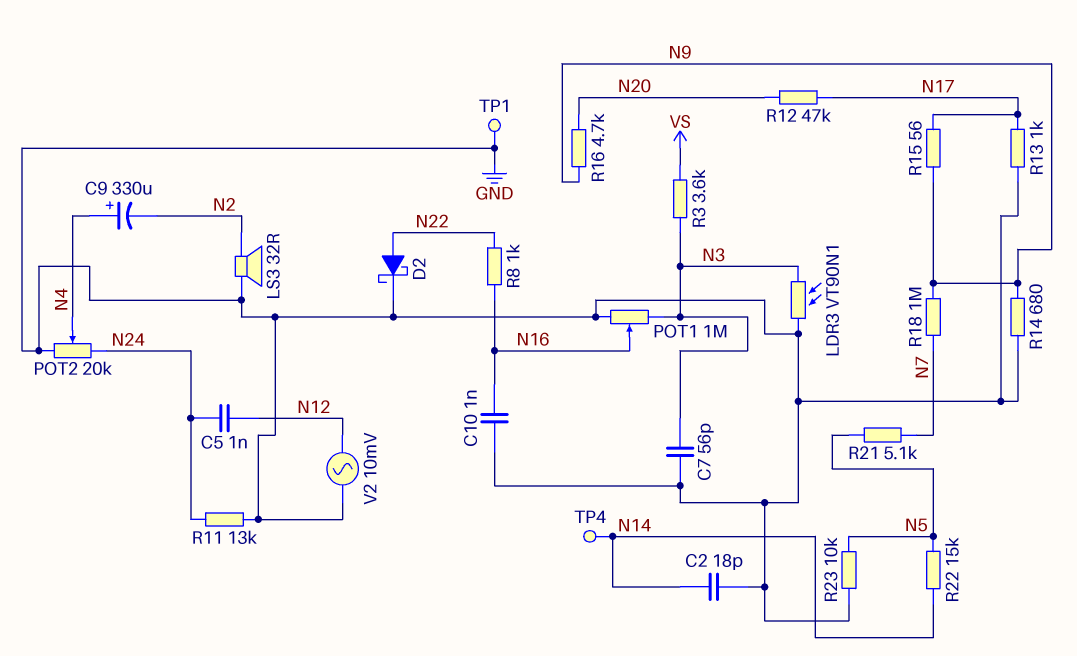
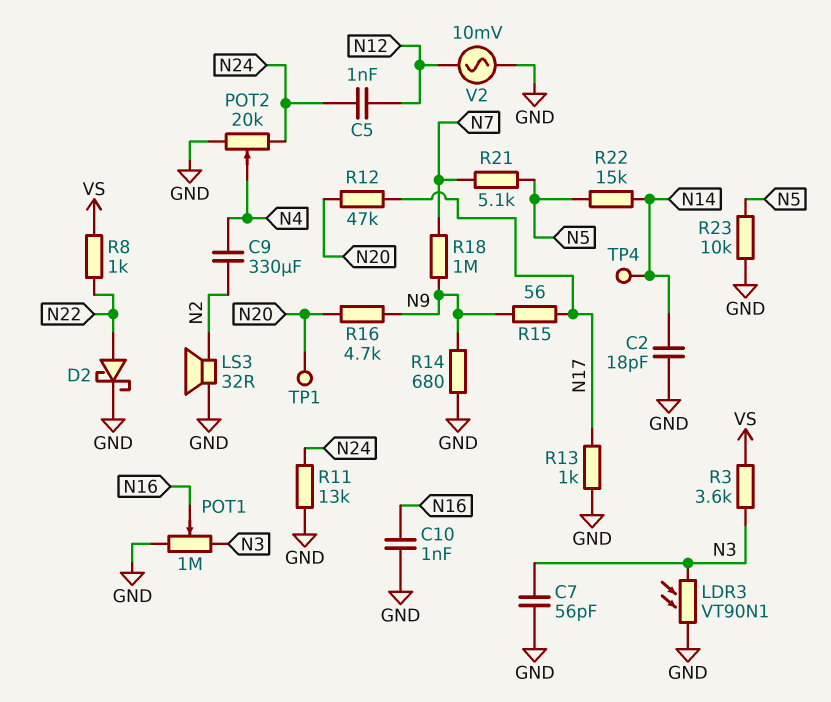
C9: 330uF (plus N4, minus N2) -> 330uF (N2, N4)
R8: 1k (N16, N22) -> 1k (N22, VS)
TP1: test point (GND) -> test point (N20)

